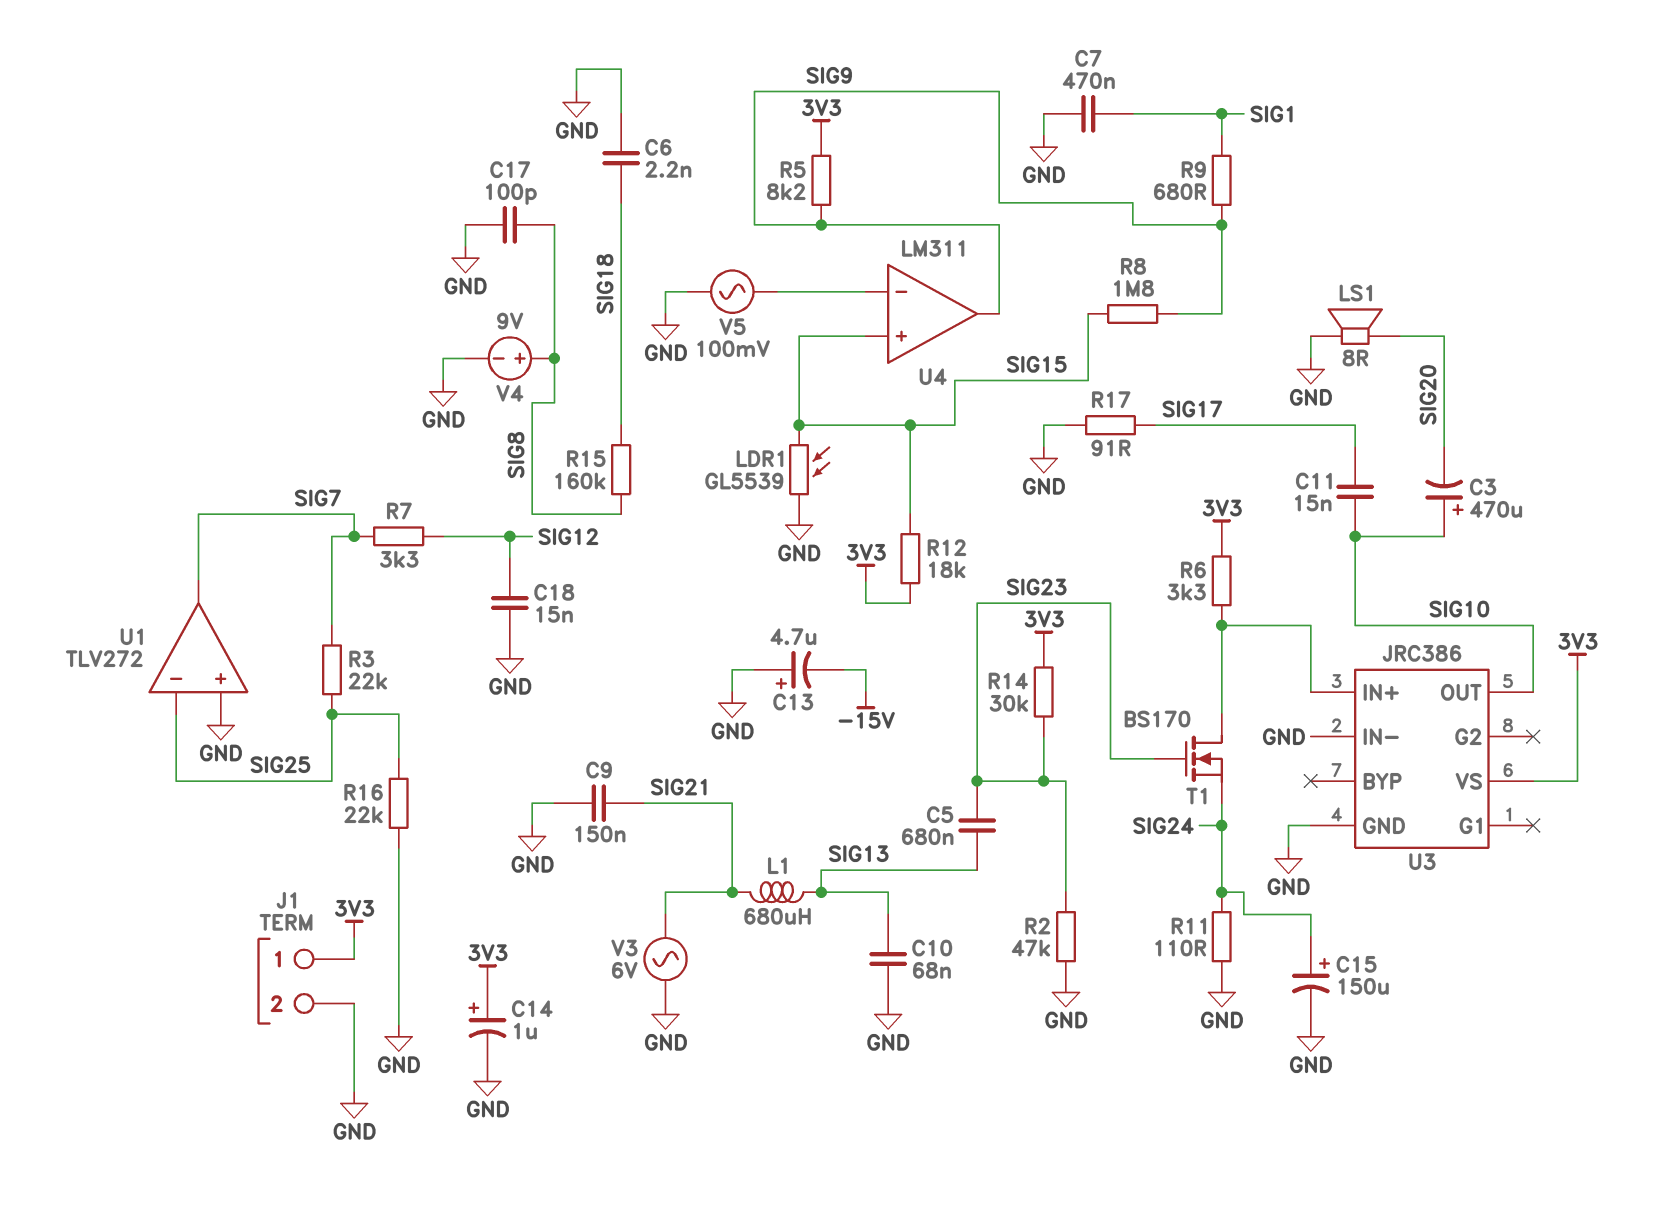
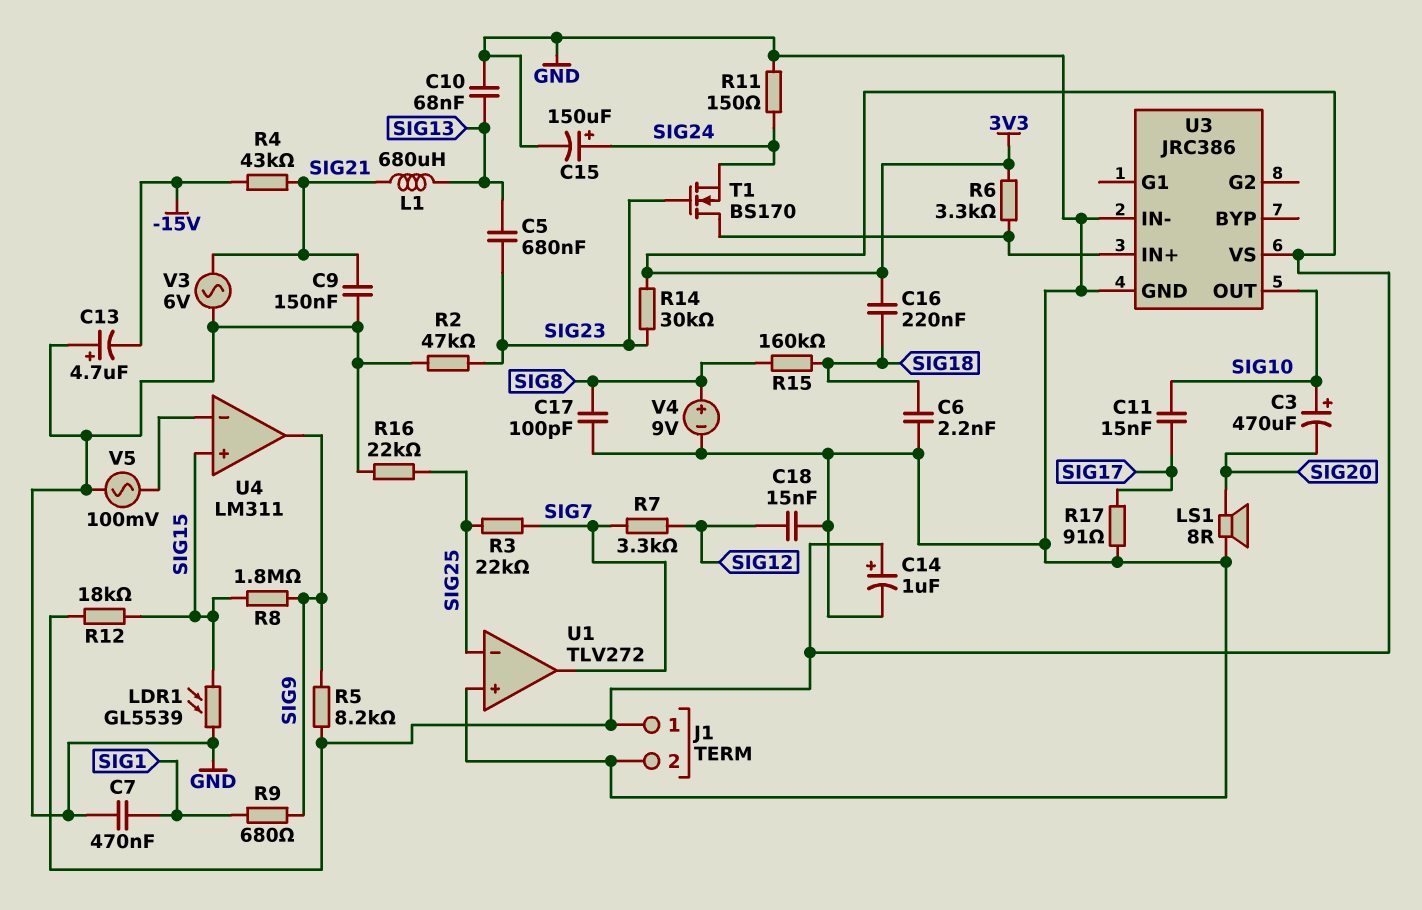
C16: none -> 220nF (3V3, SIG18)
R4: none -> 43k (-15V, SIG21)
R11: 110 (GND, SIG24) -> 150 (GND, SIG24)

